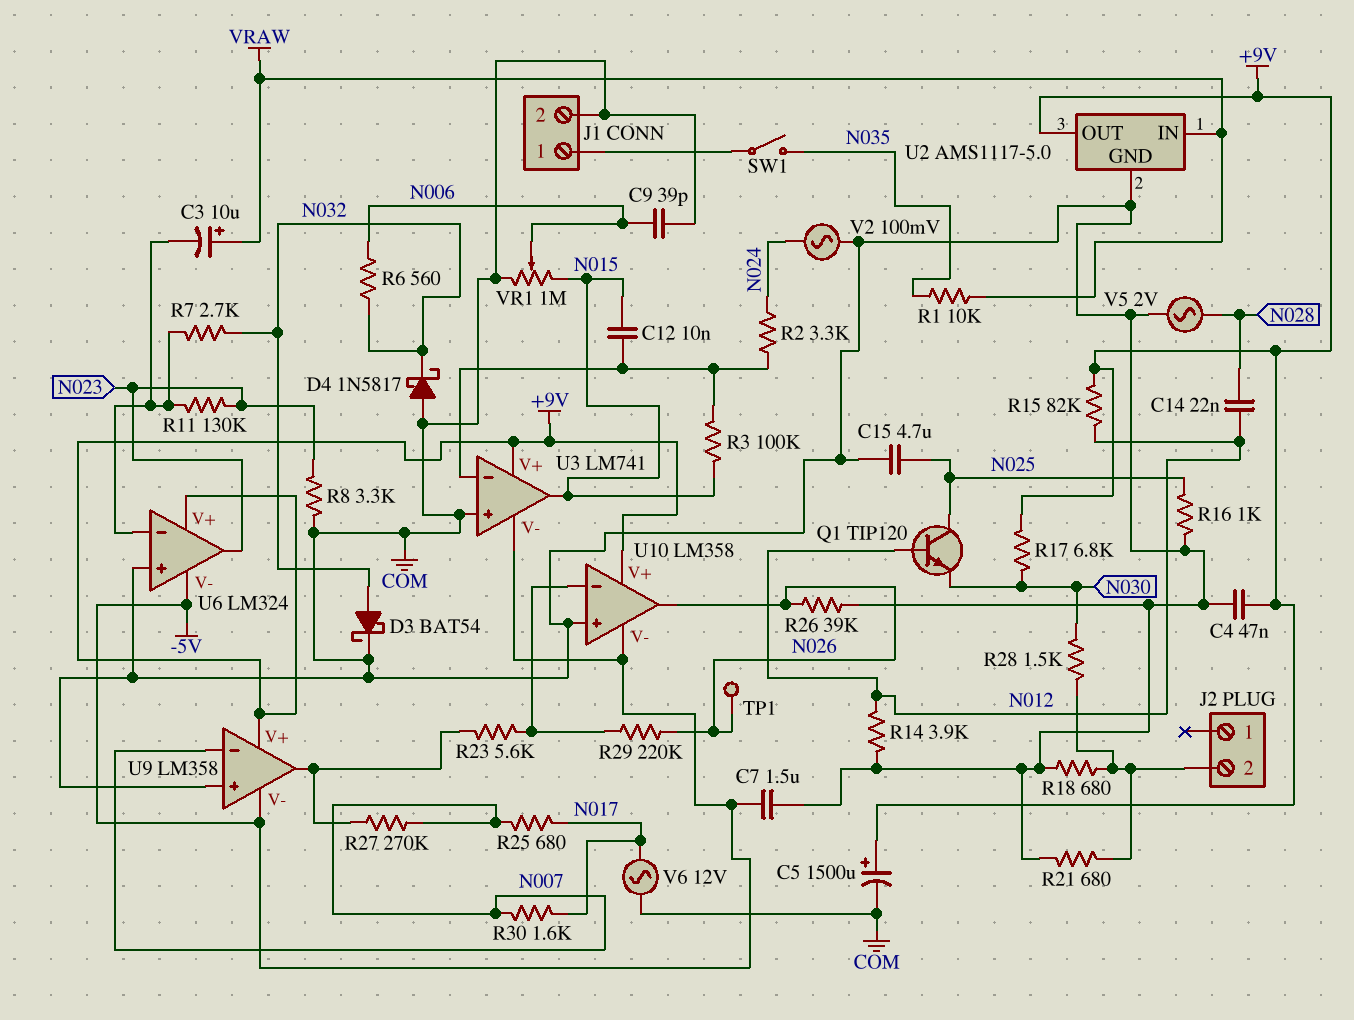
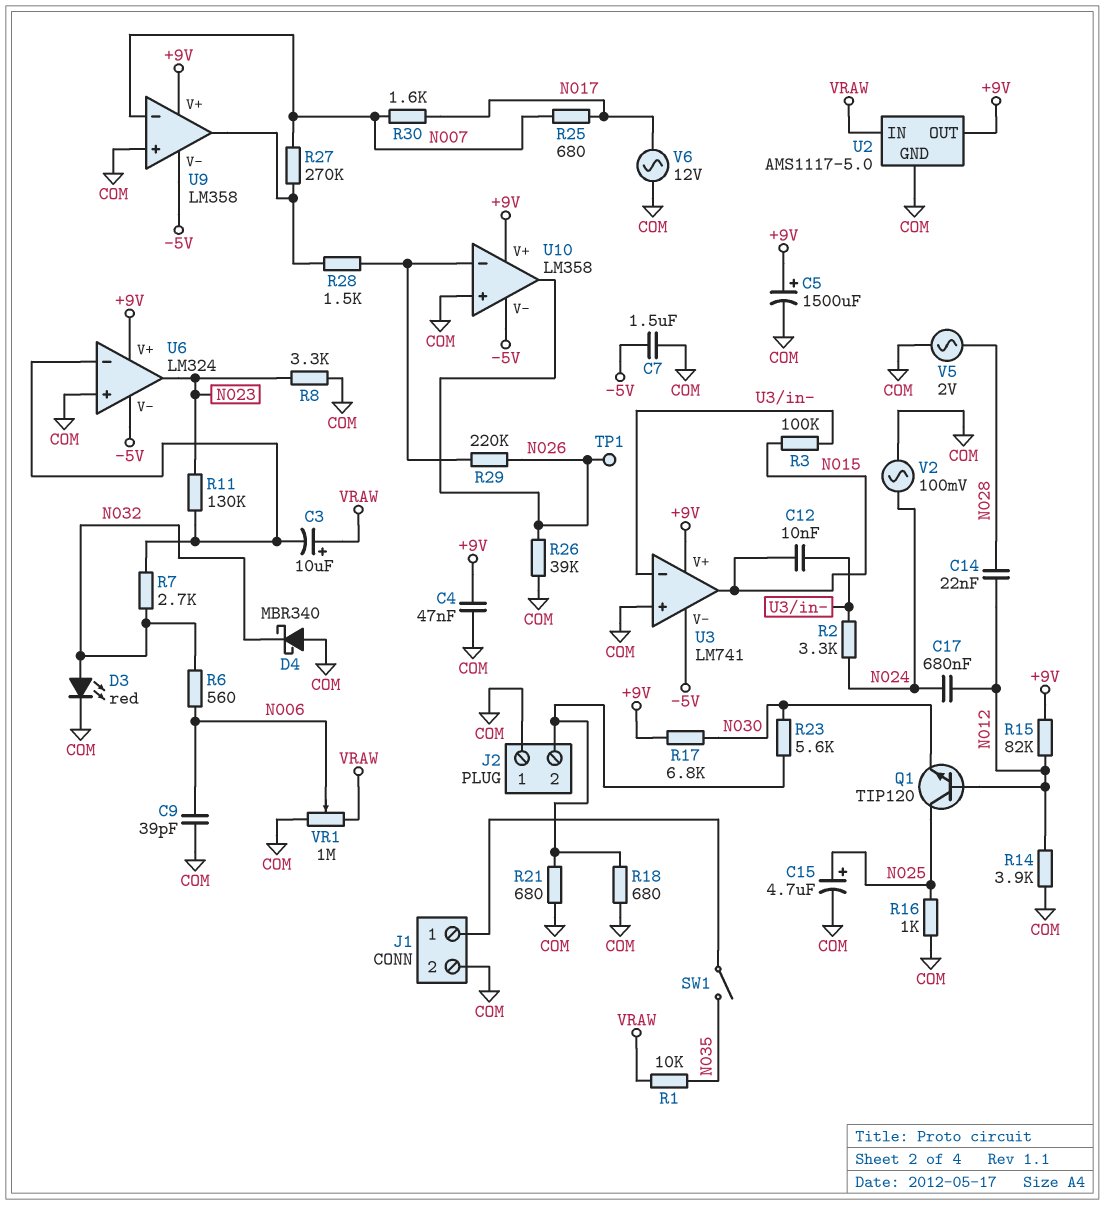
C15: 4.7uF (COM, N025) -> 4.7uF (plus N025, minus COM)
C17: none -> 680nF (N012, N024)
D3: schottky BAT54 (A N032, K COM) -> LED red (A N032, K COM)
D4: schottky 1N5817 (A COM, K N032) -> schottky MBR340 (A COM, K N032)
J2 pin 1: none -> COM
R23: 5.6k (U9/out, U10/in-) -> 5.6k (J2/2, N030)
R28: 1.5k (J2/2, N030) -> 1.5k (U9/out, U10/in-)
VR1: 1M (COM, N015, wiper N006) -> 1M (COM, VRAW, wiper N006)

